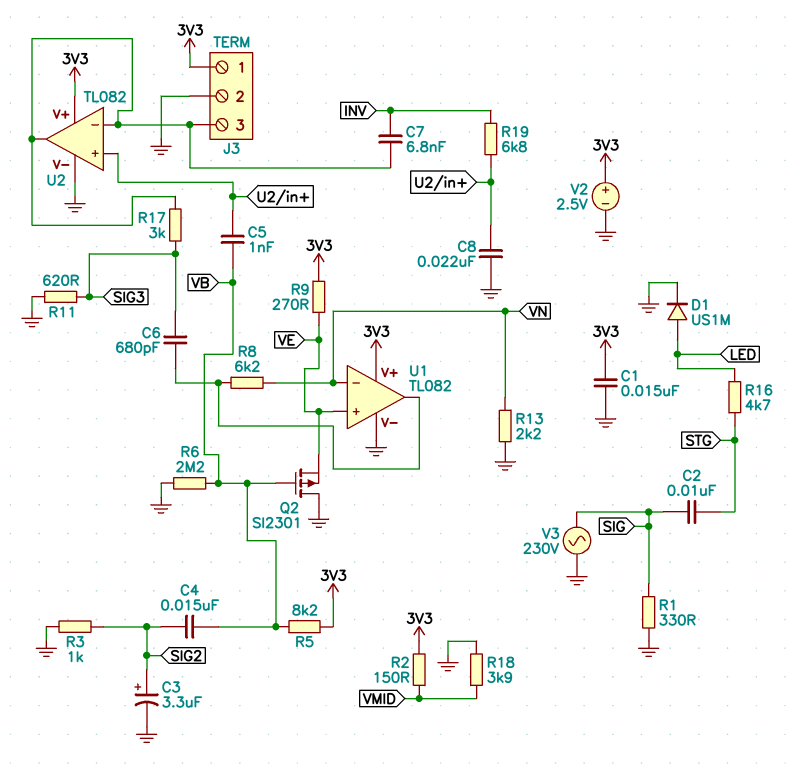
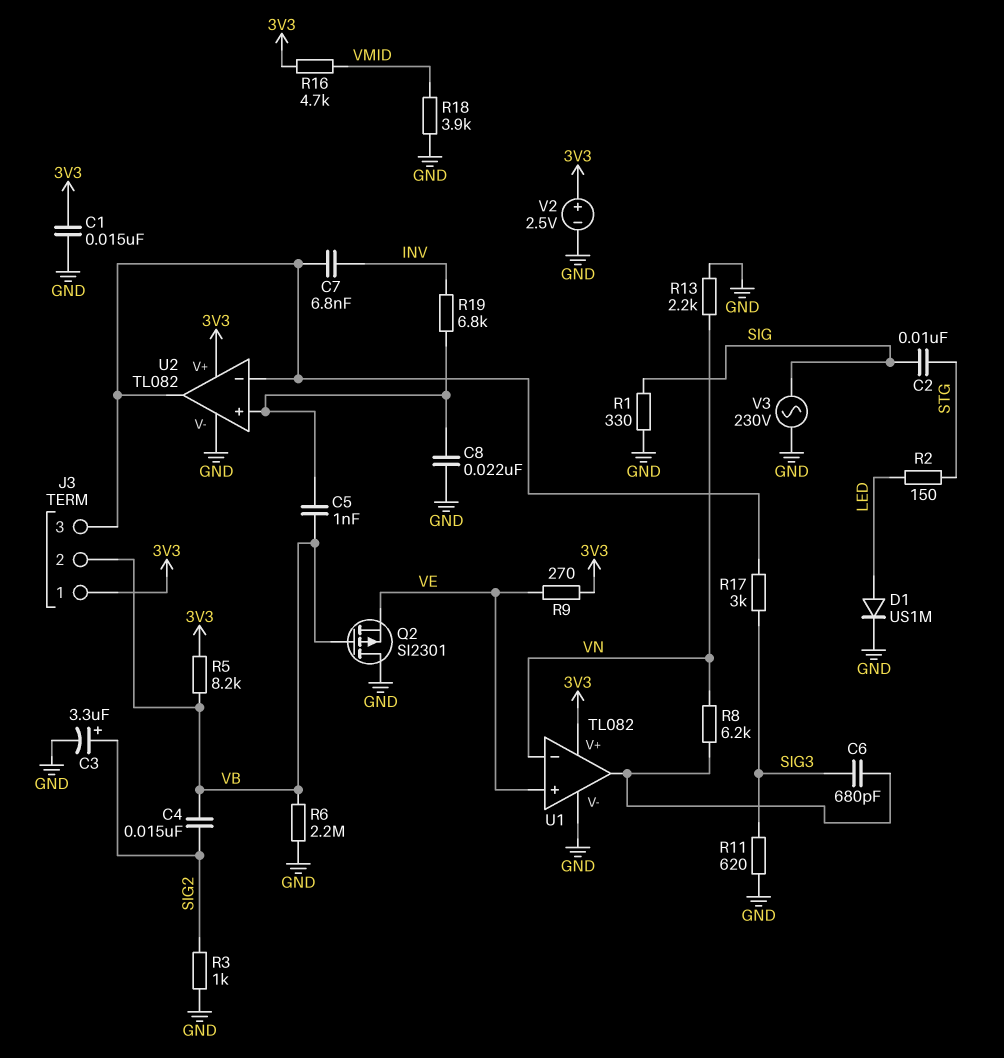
J3 pin 2: GND -> VB
R2: 150 (3V3, VMID) -> 150 (LED, STG)
R16: 4.7k (LED, STG) -> 4.7k (3V3, VMID)

